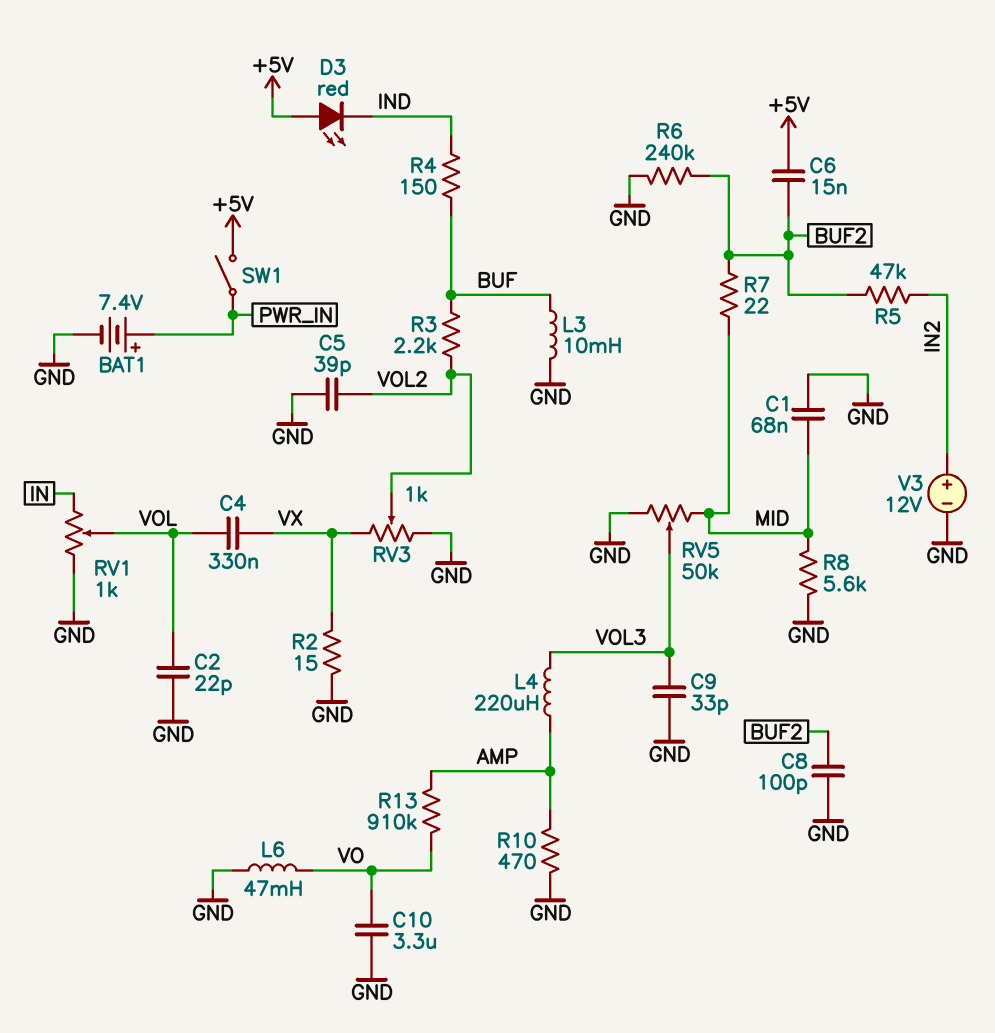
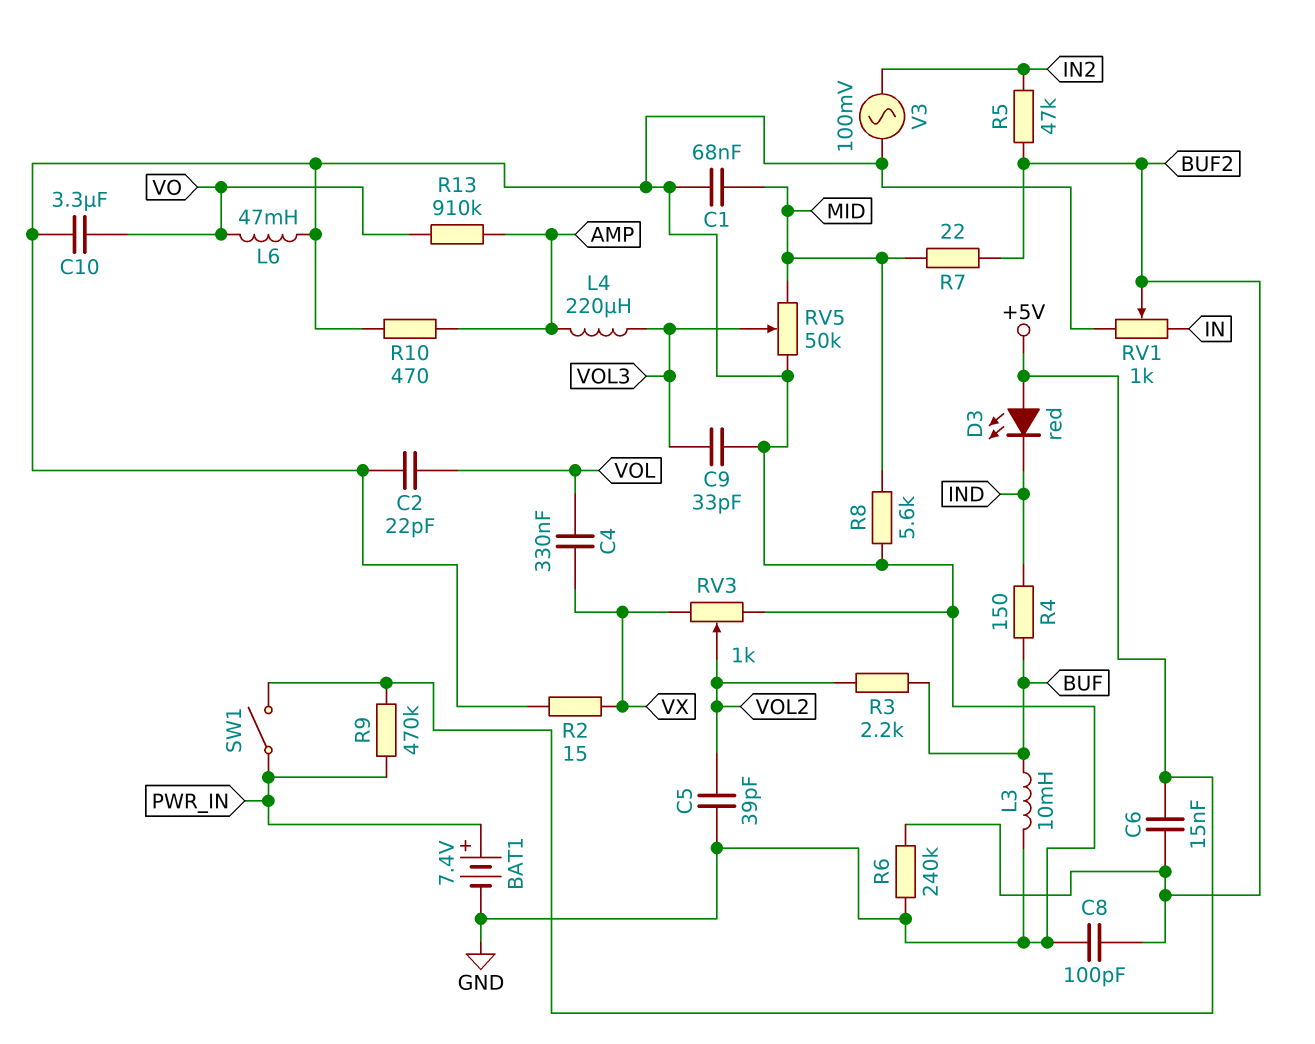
R9: none -> 470k (+5V, PWR_IN)
RV1: 1k (GND, IN, wiper VOL) -> 1k (GND, IN, wiper BUF2)
V3: 12V (plus IN2, minus GND) -> AC 100mV (GND, IN2)

